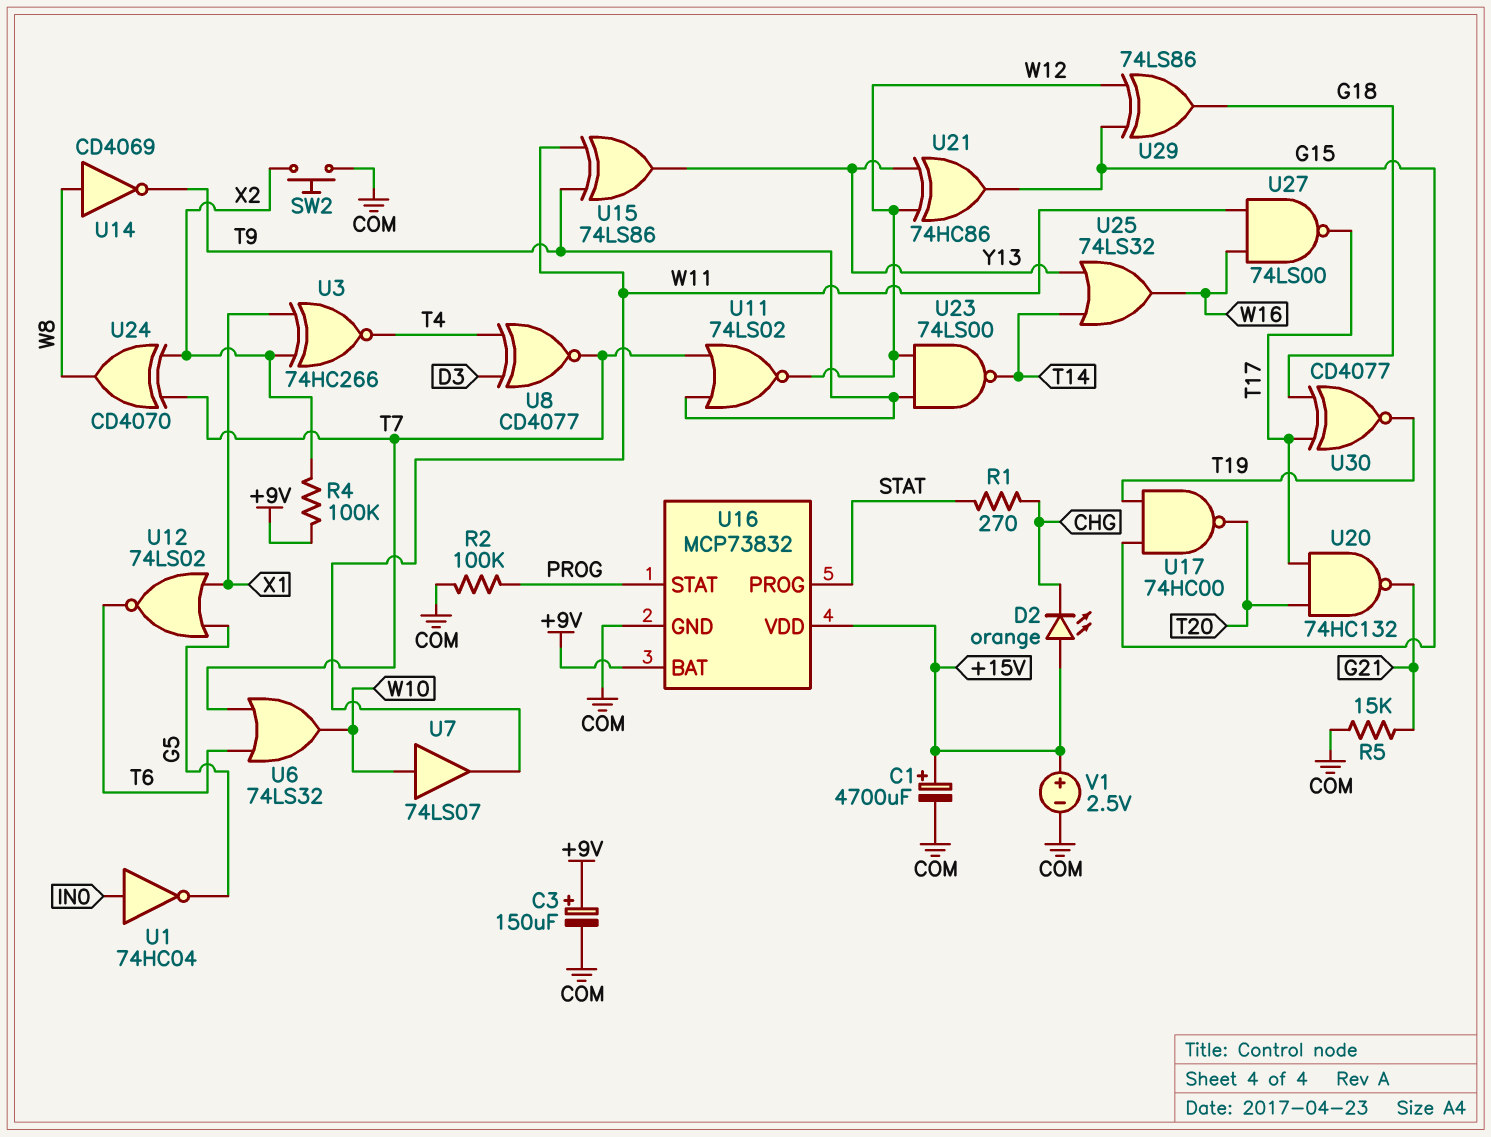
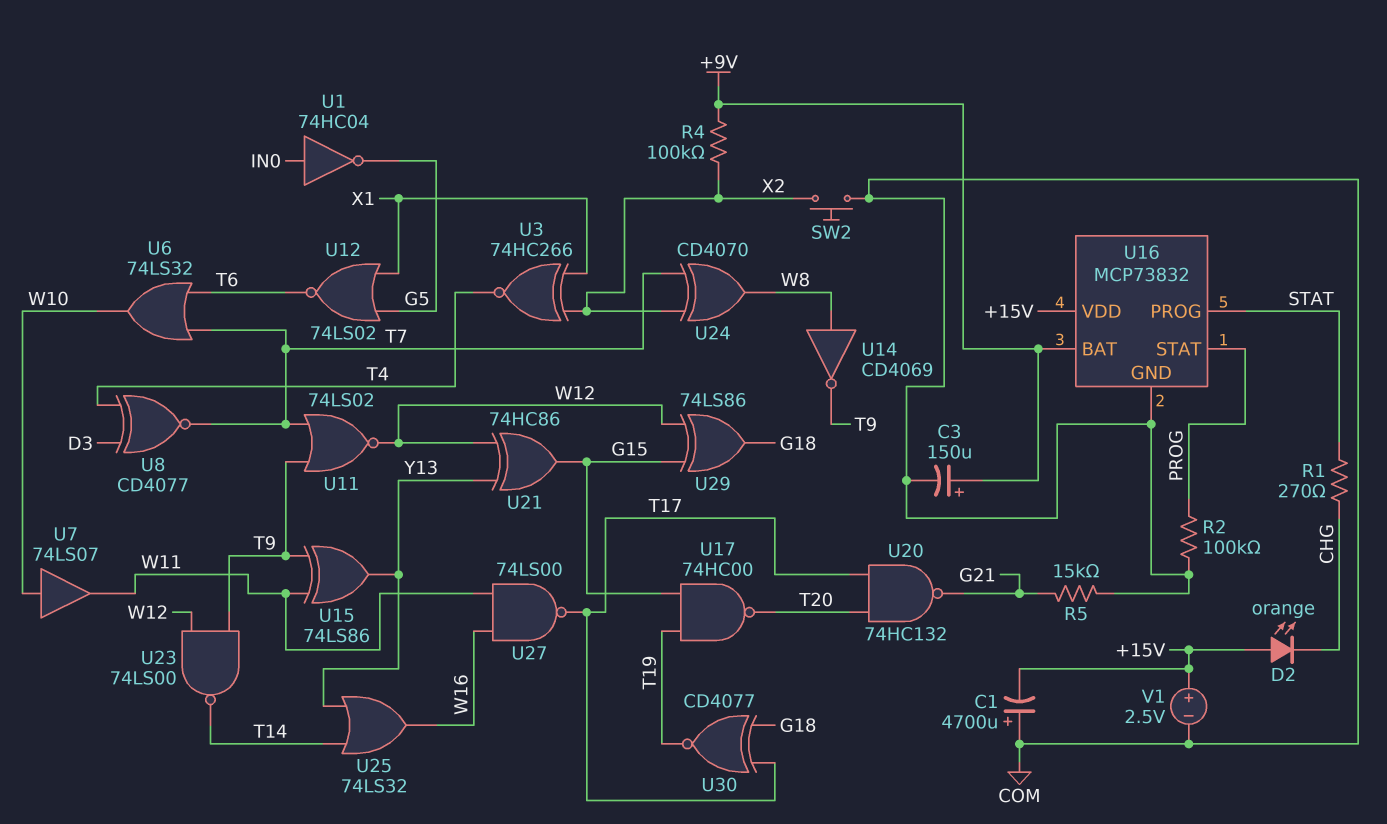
C1: 4700uF (plus +15V, minus COM) -> 4700uF (plus COM, minus +15V)

